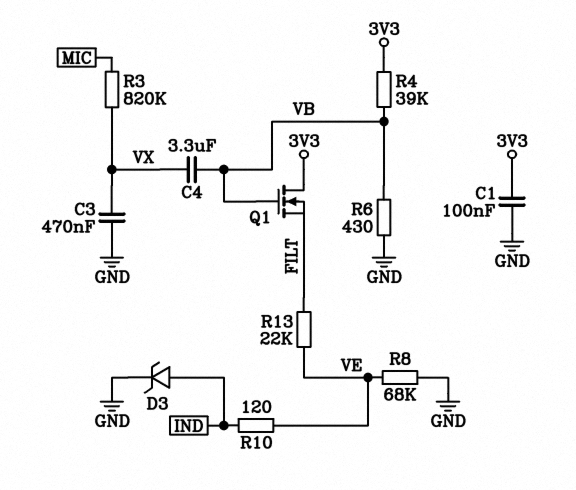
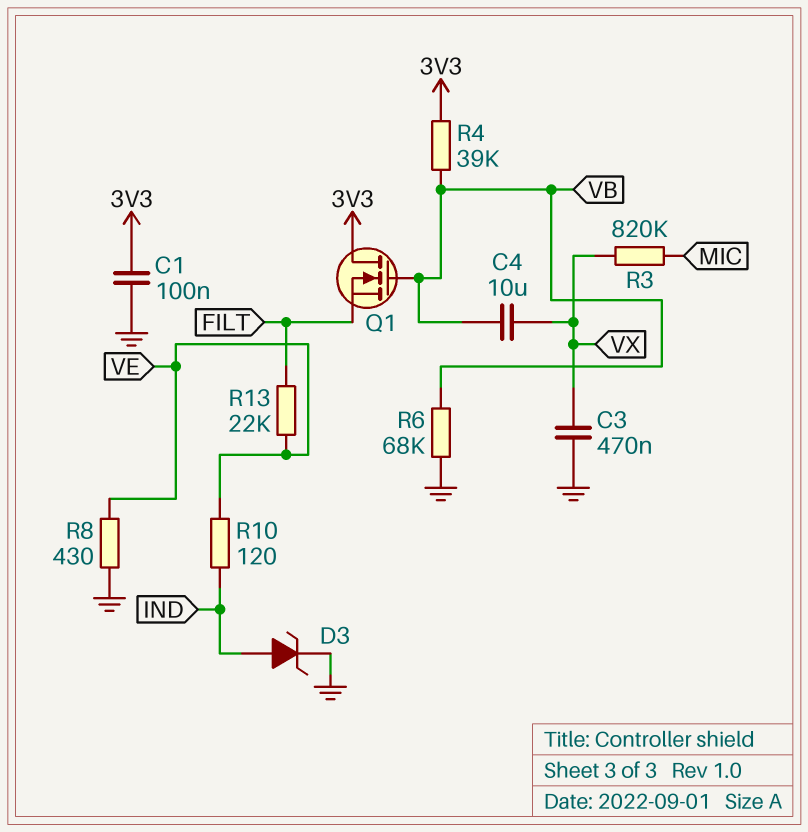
C4: 3.3uF (VB, VX) -> 10uF (VB, VX)
R6: 430 (GND, VB) -> 68k (GND, VB)
R8: 68k (GND, VE) -> 430 (GND, VE)

